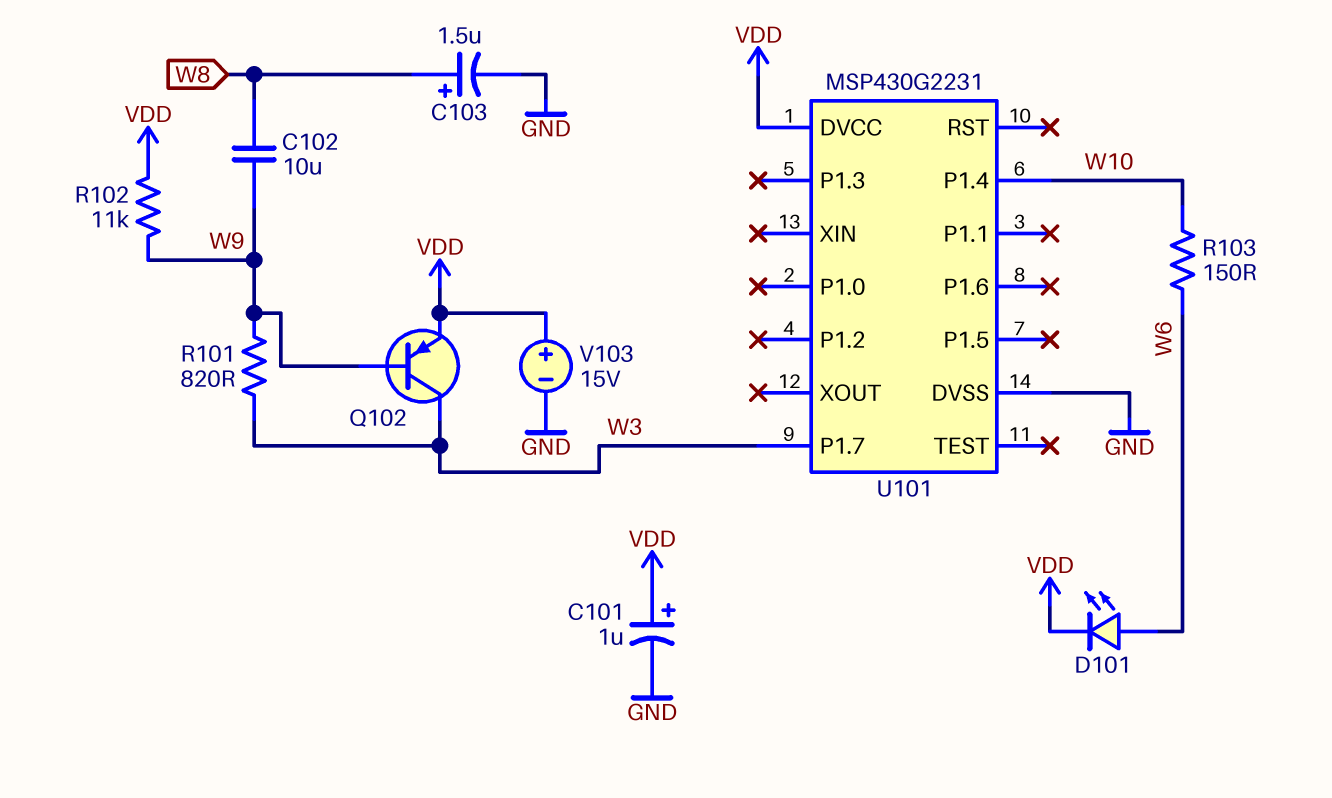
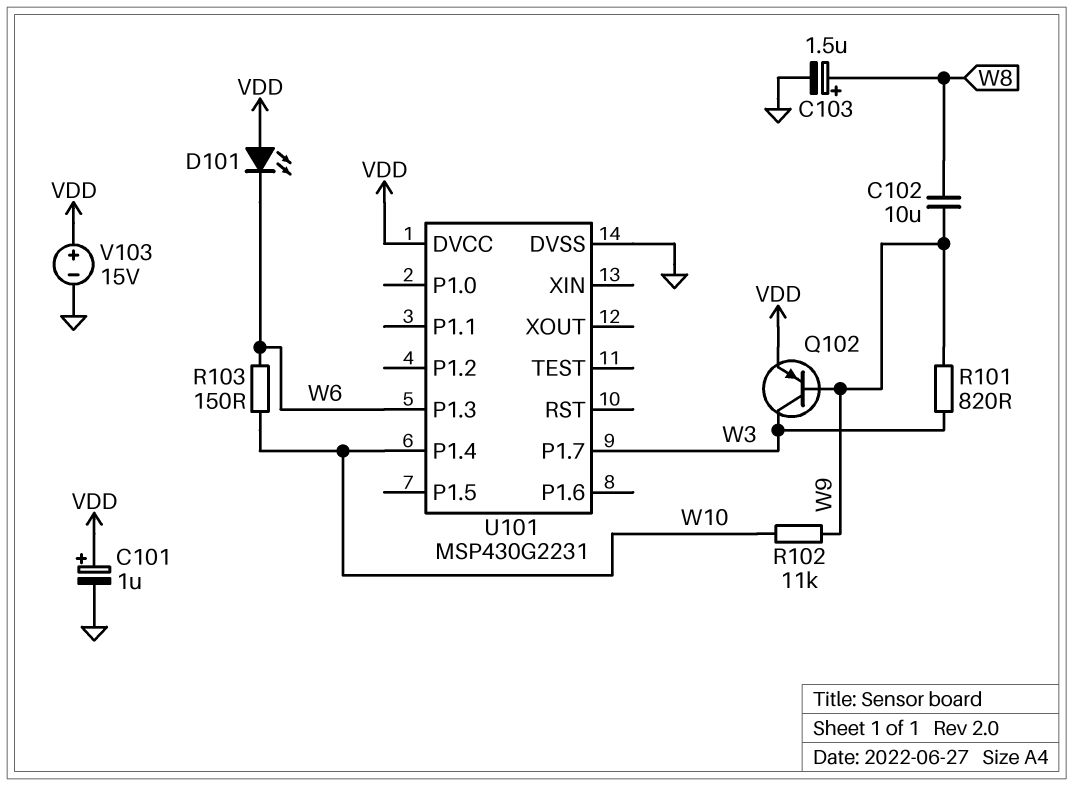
D101: LED (A W6, K VDD) -> LED (A VDD, K W6)
R102: 11k (VDD, W9) -> 11k (W9, W10)
U101 pin P1.3: none -> W6

